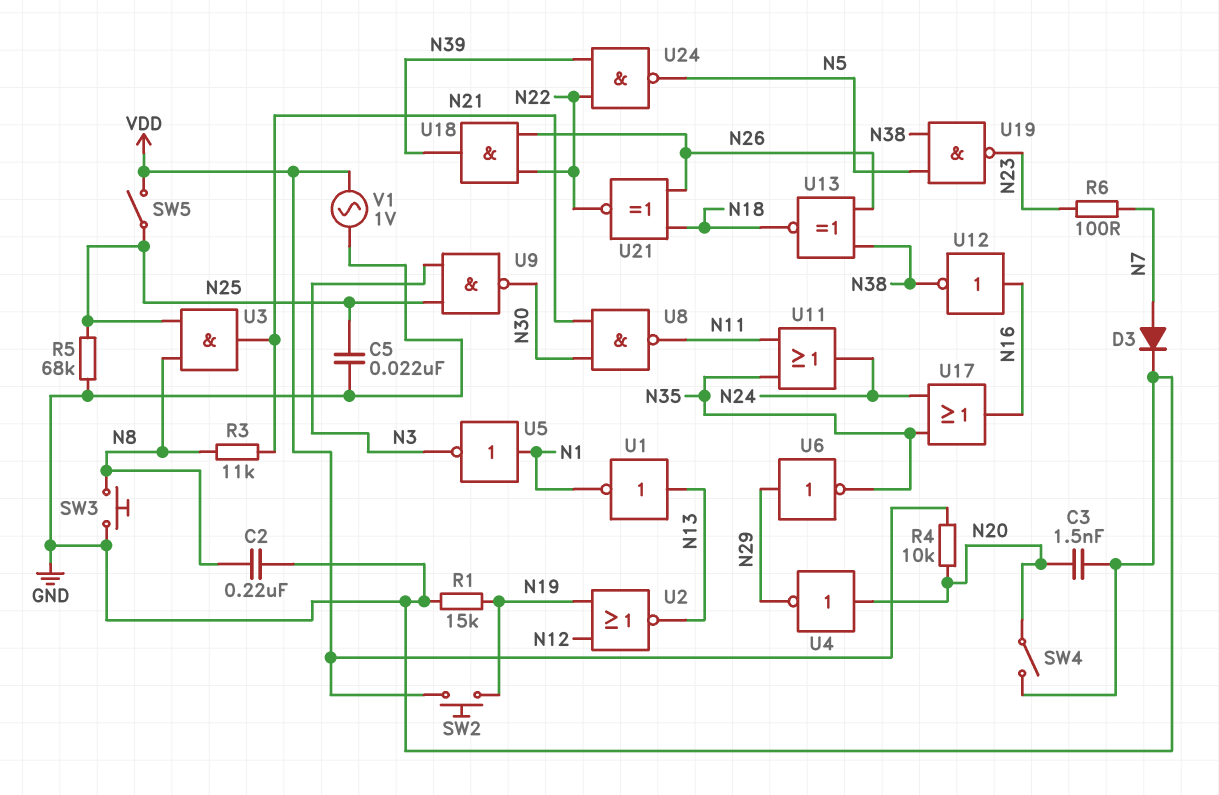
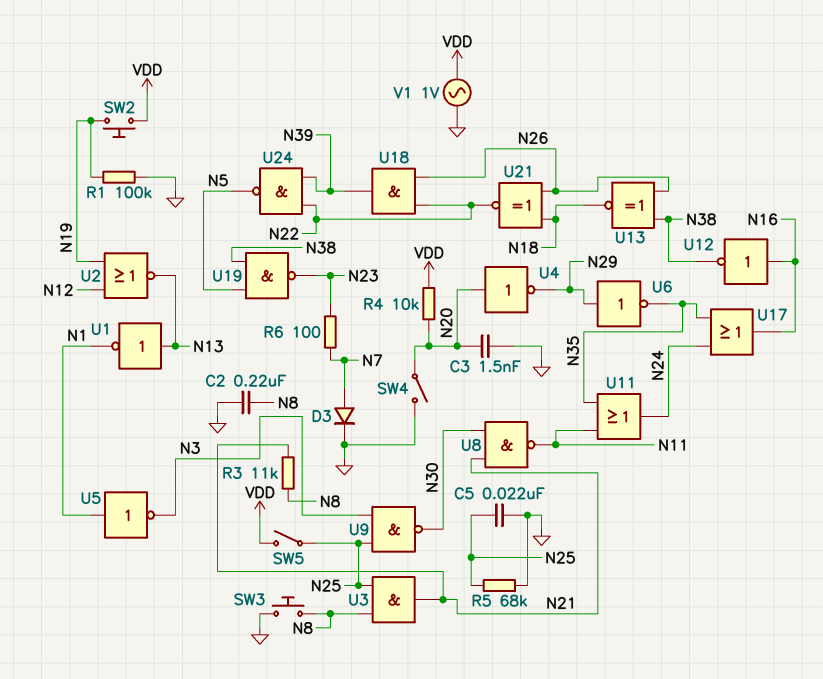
R1: 15k (GND, N19) -> 100k (GND, N19)

